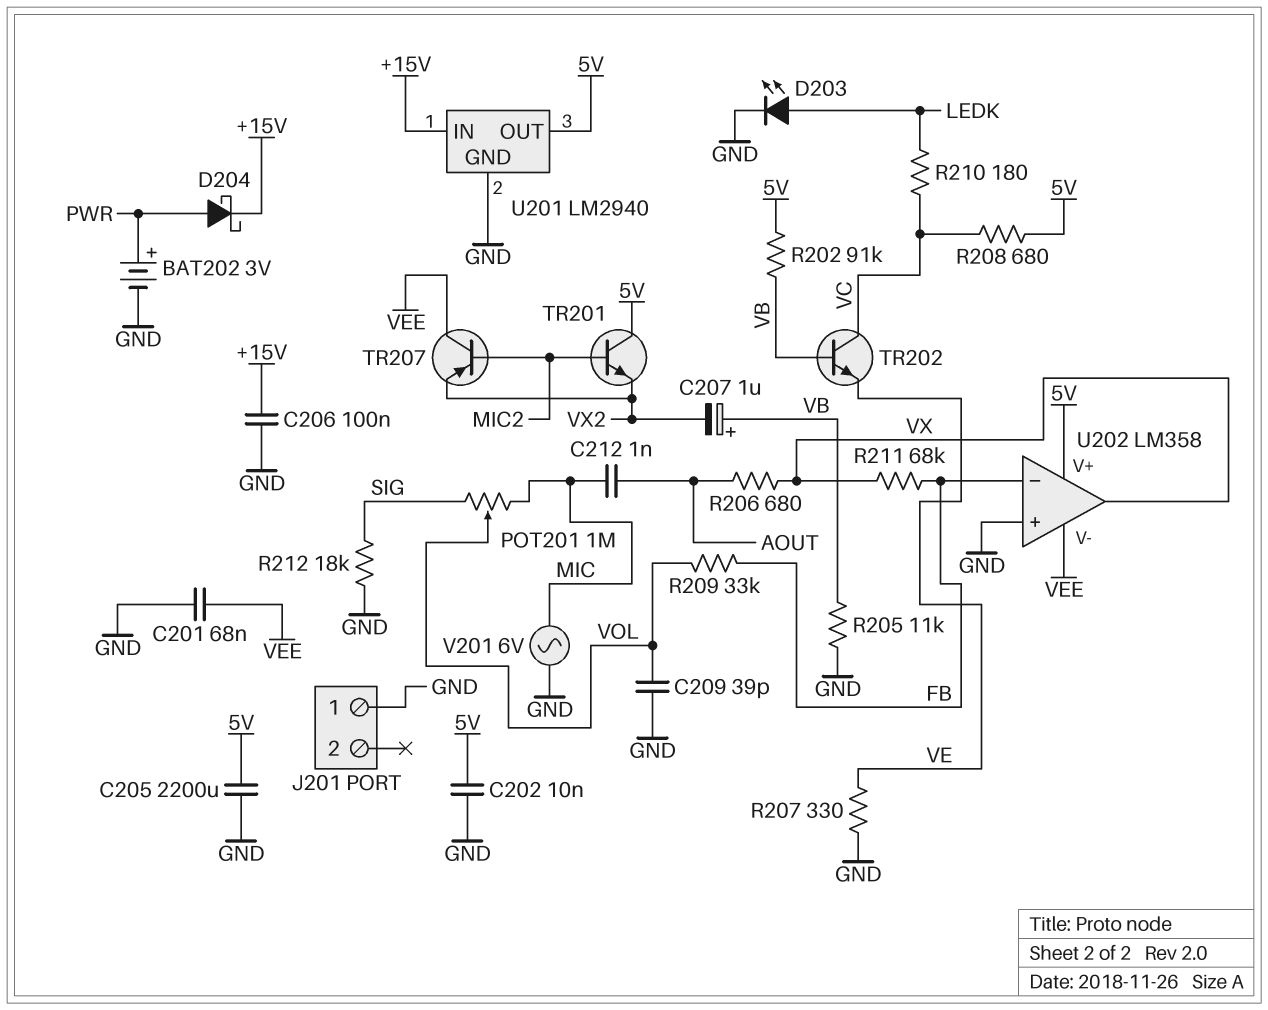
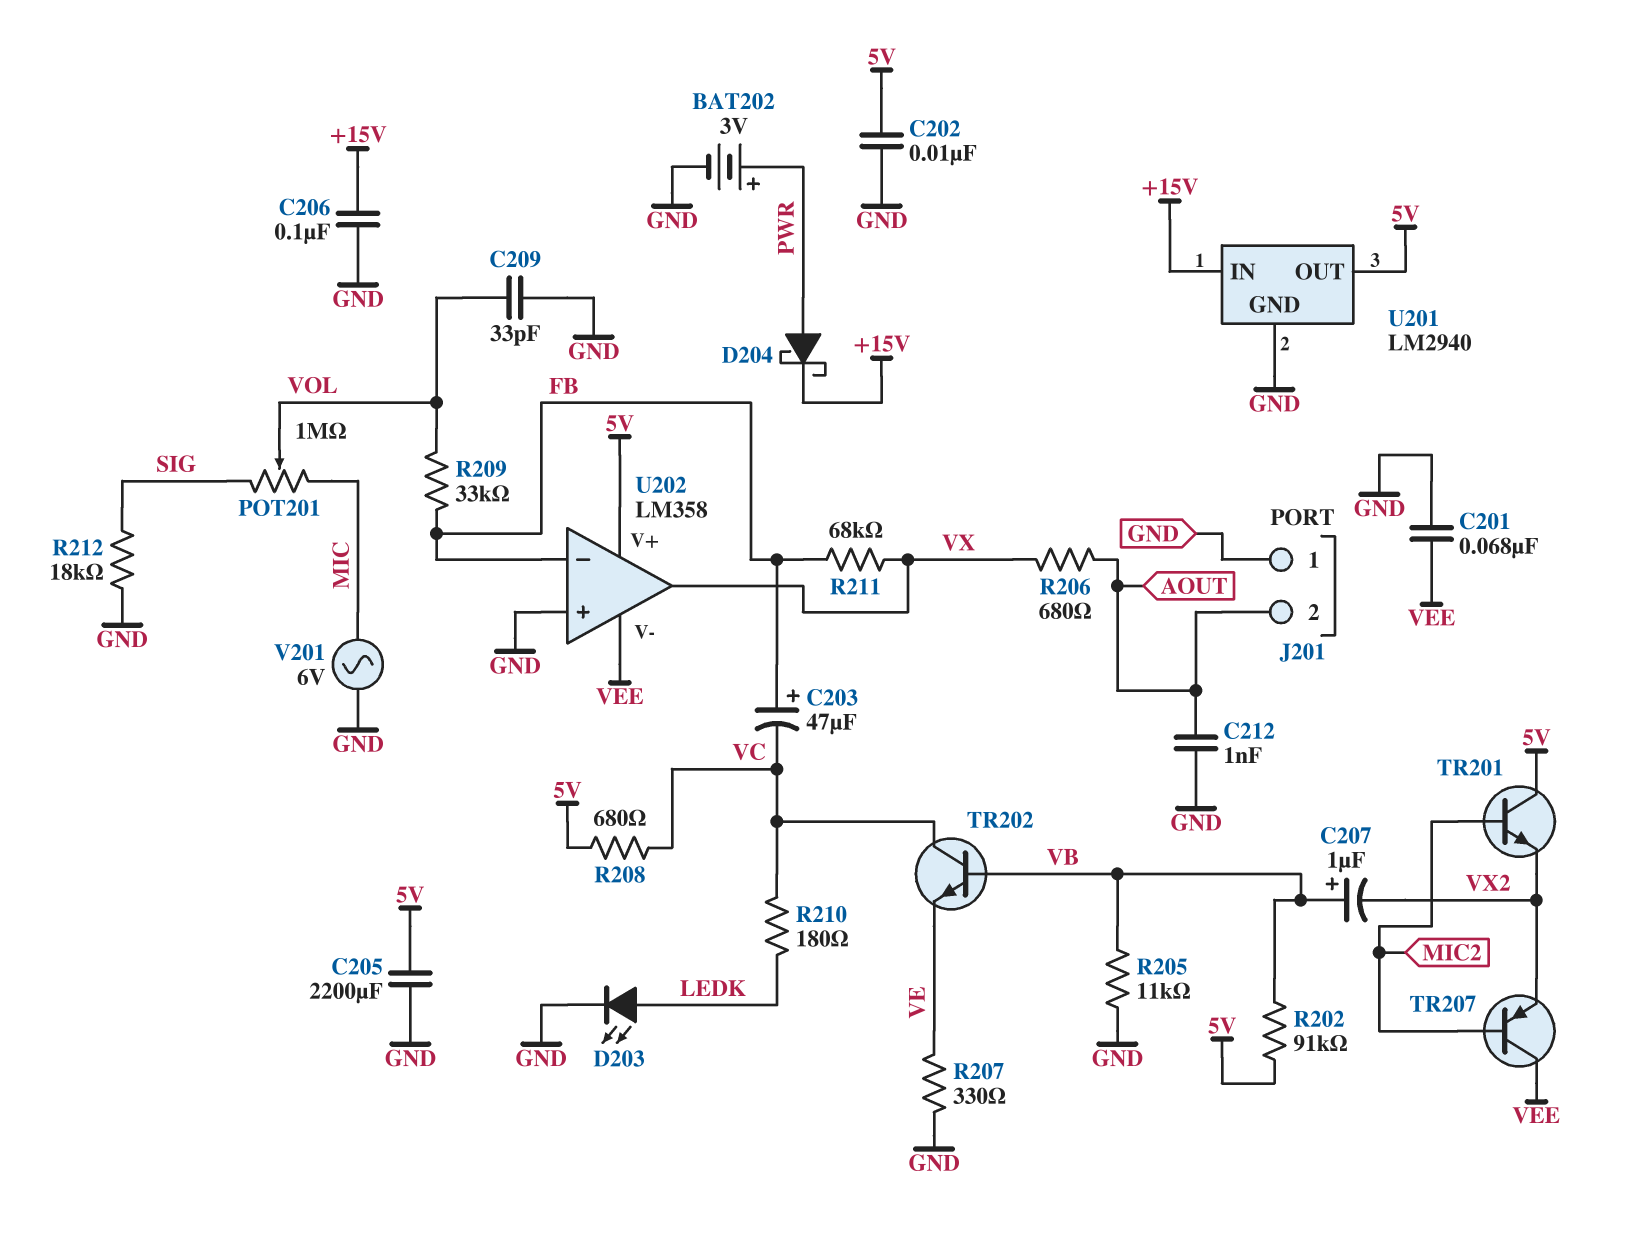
C203: none -> 47uF (plus FB, minus VC)
C209: 39pF (GND, VOL) -> 33pF (GND, VOL)
C212: 1nF (AOUT, MIC) -> 1nF (AOUT, GND)
J201 pin 2: none -> AOUT

